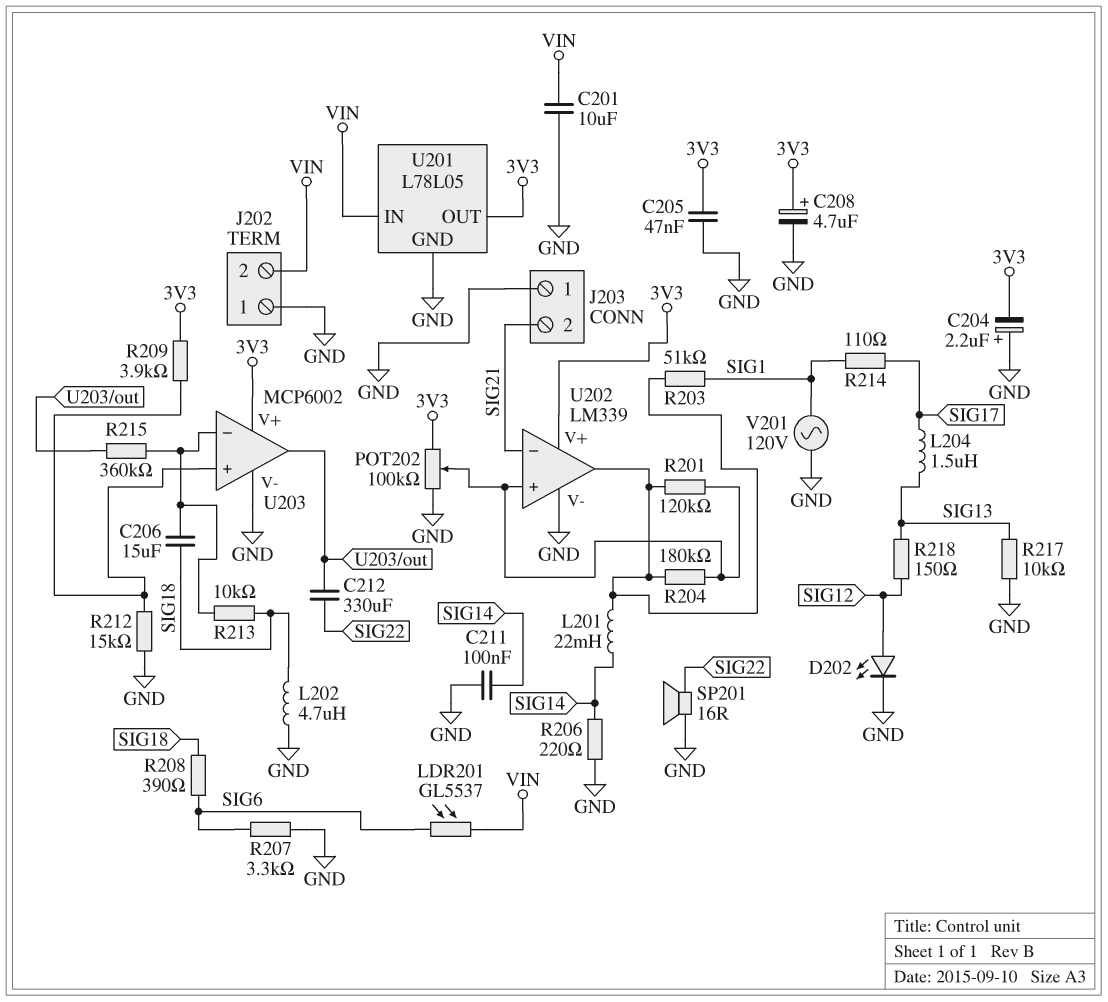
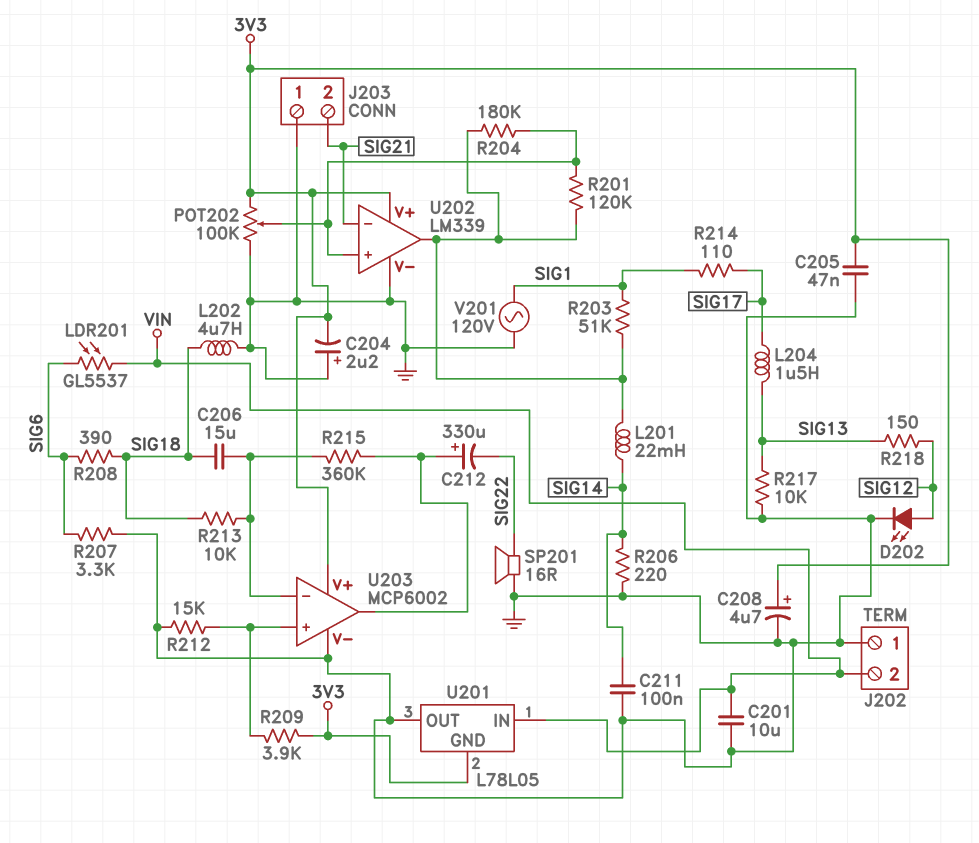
C212: 330uF (SIG22, U203/out) -> 330uF (plus U203/out, minus SIG22)
U201 pin GND: GND -> 3V3
U201 pin OUT: 3V3 -> GND

